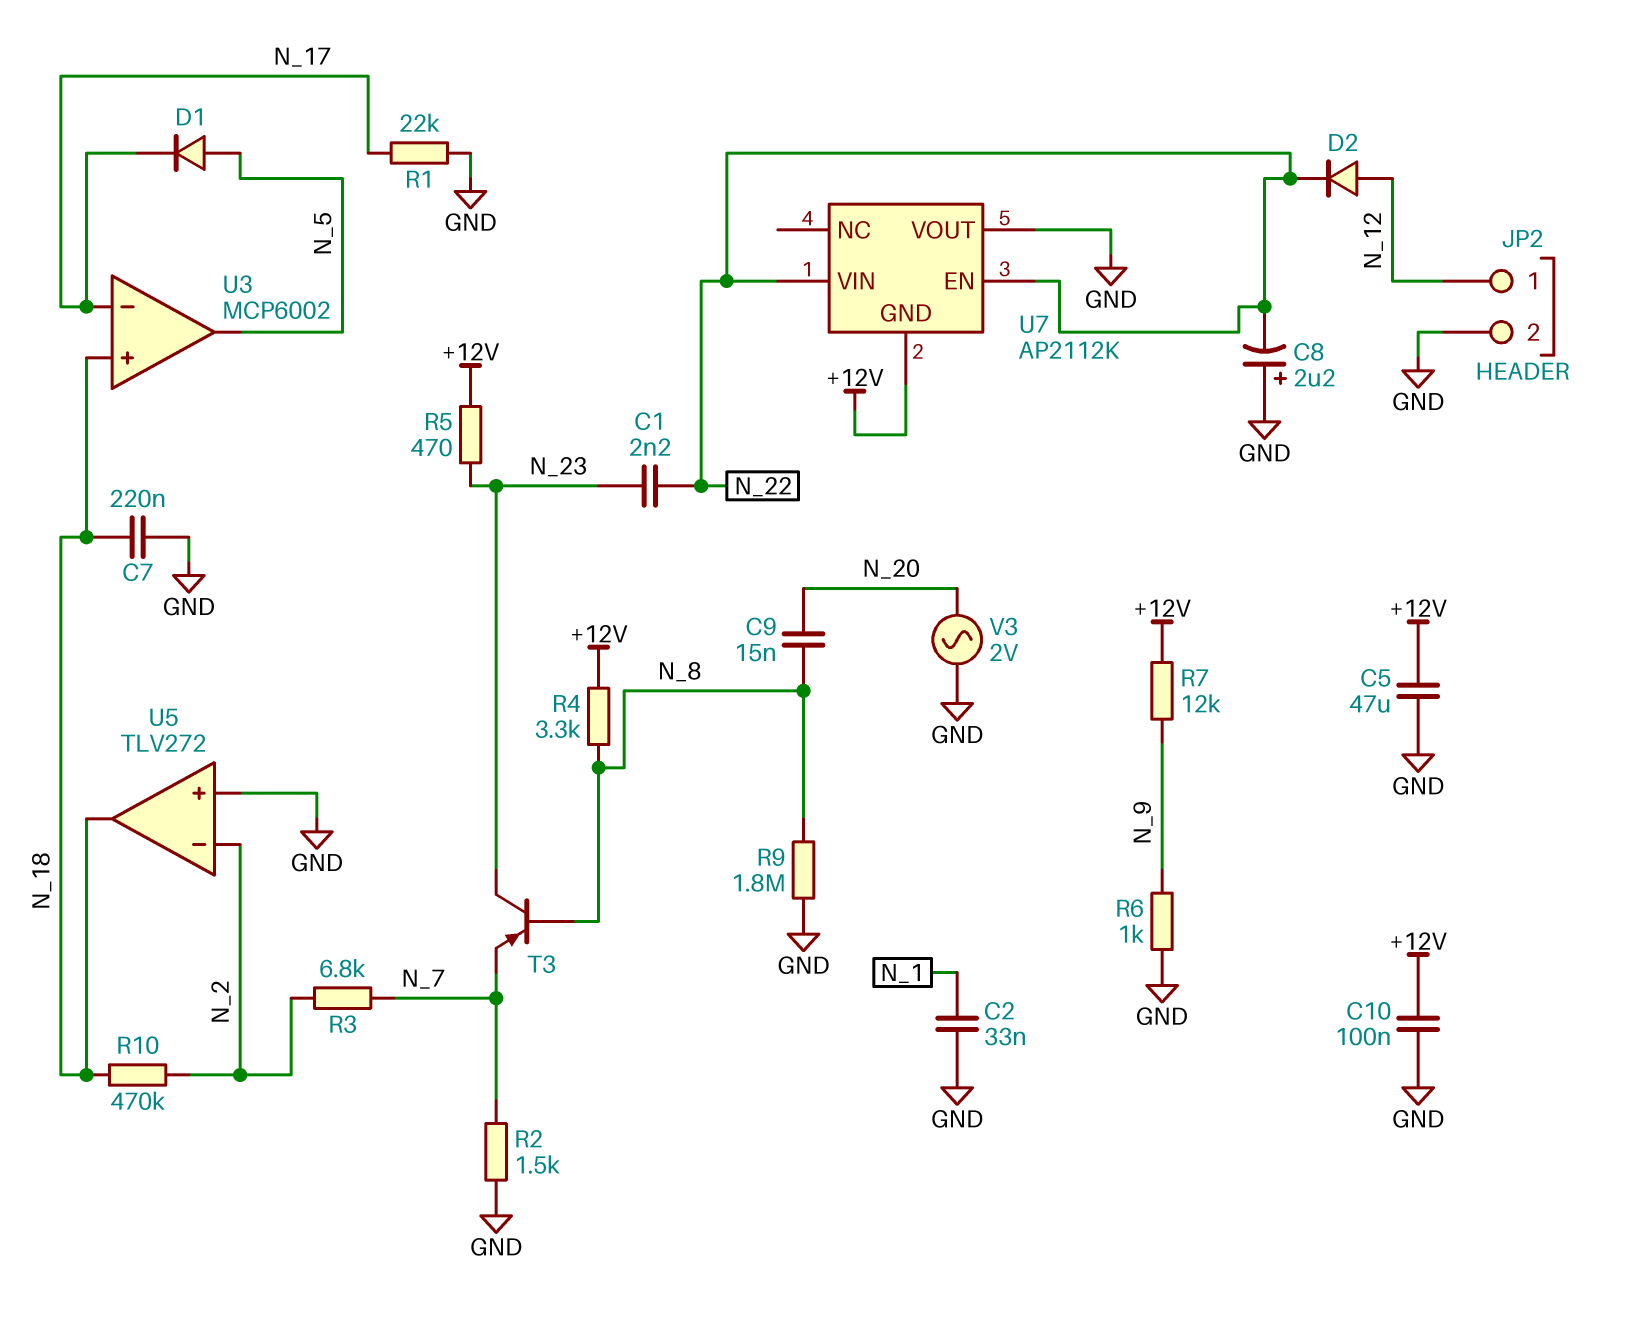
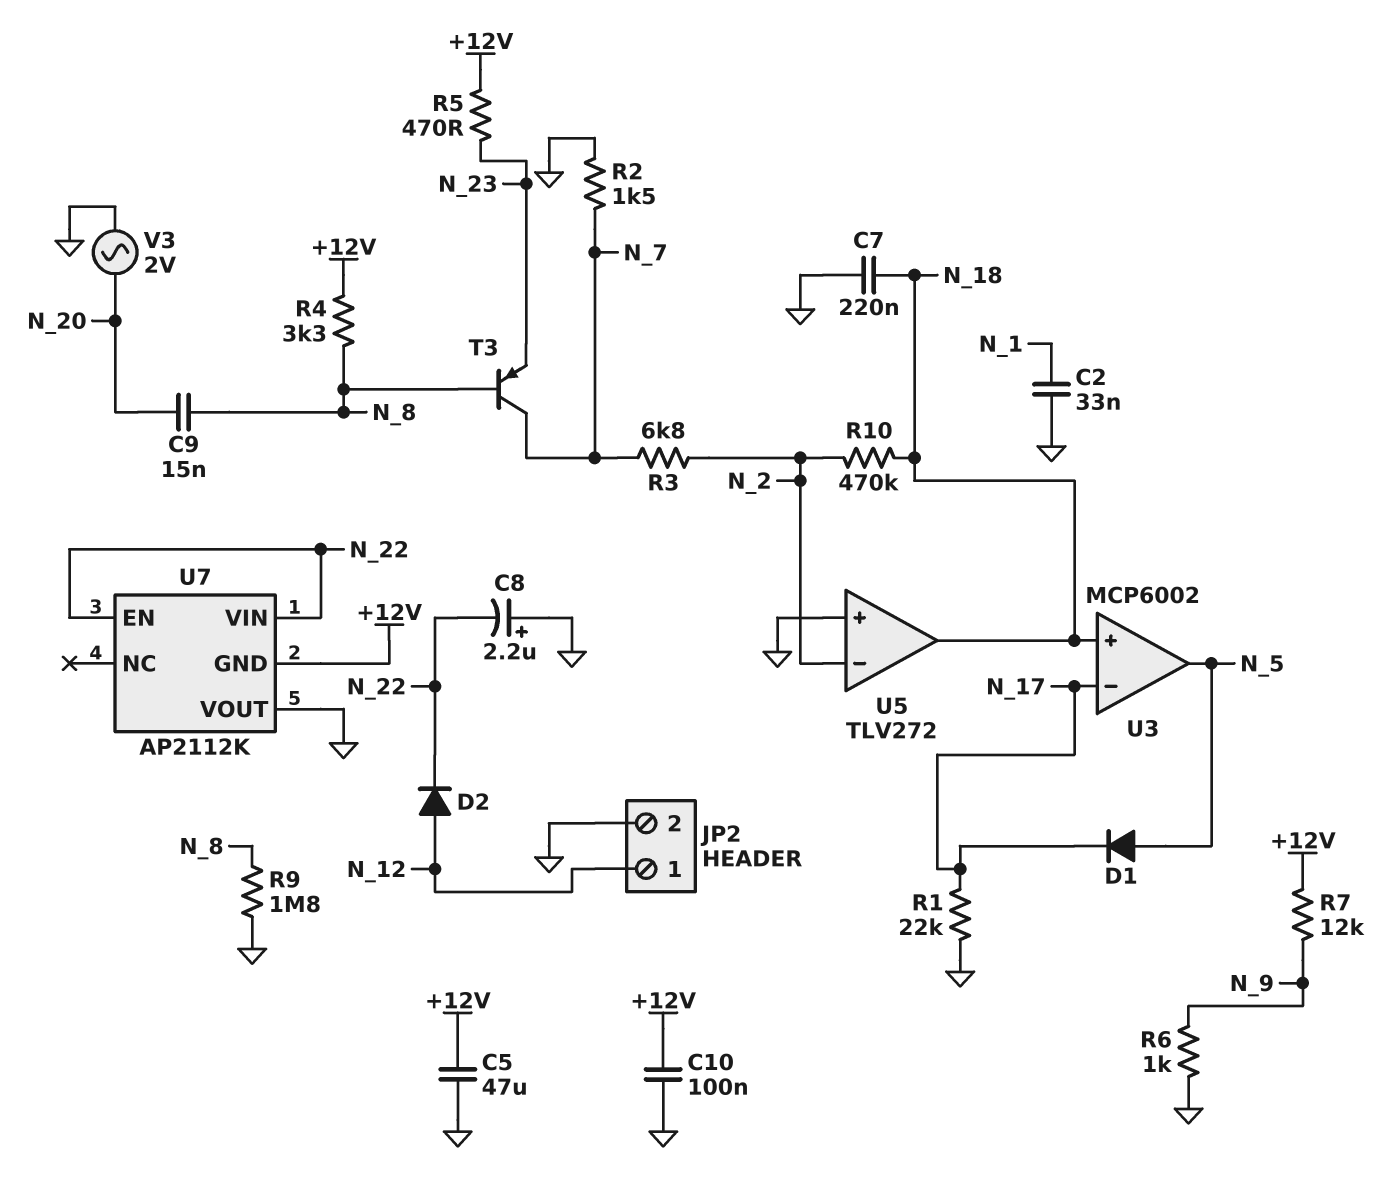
C1: 2.2nF (N_22, N_23) -> none
T3: PNP (B N_8, C N_23, E N_7) -> PNP (B N_8, C N_7, E N_23)

